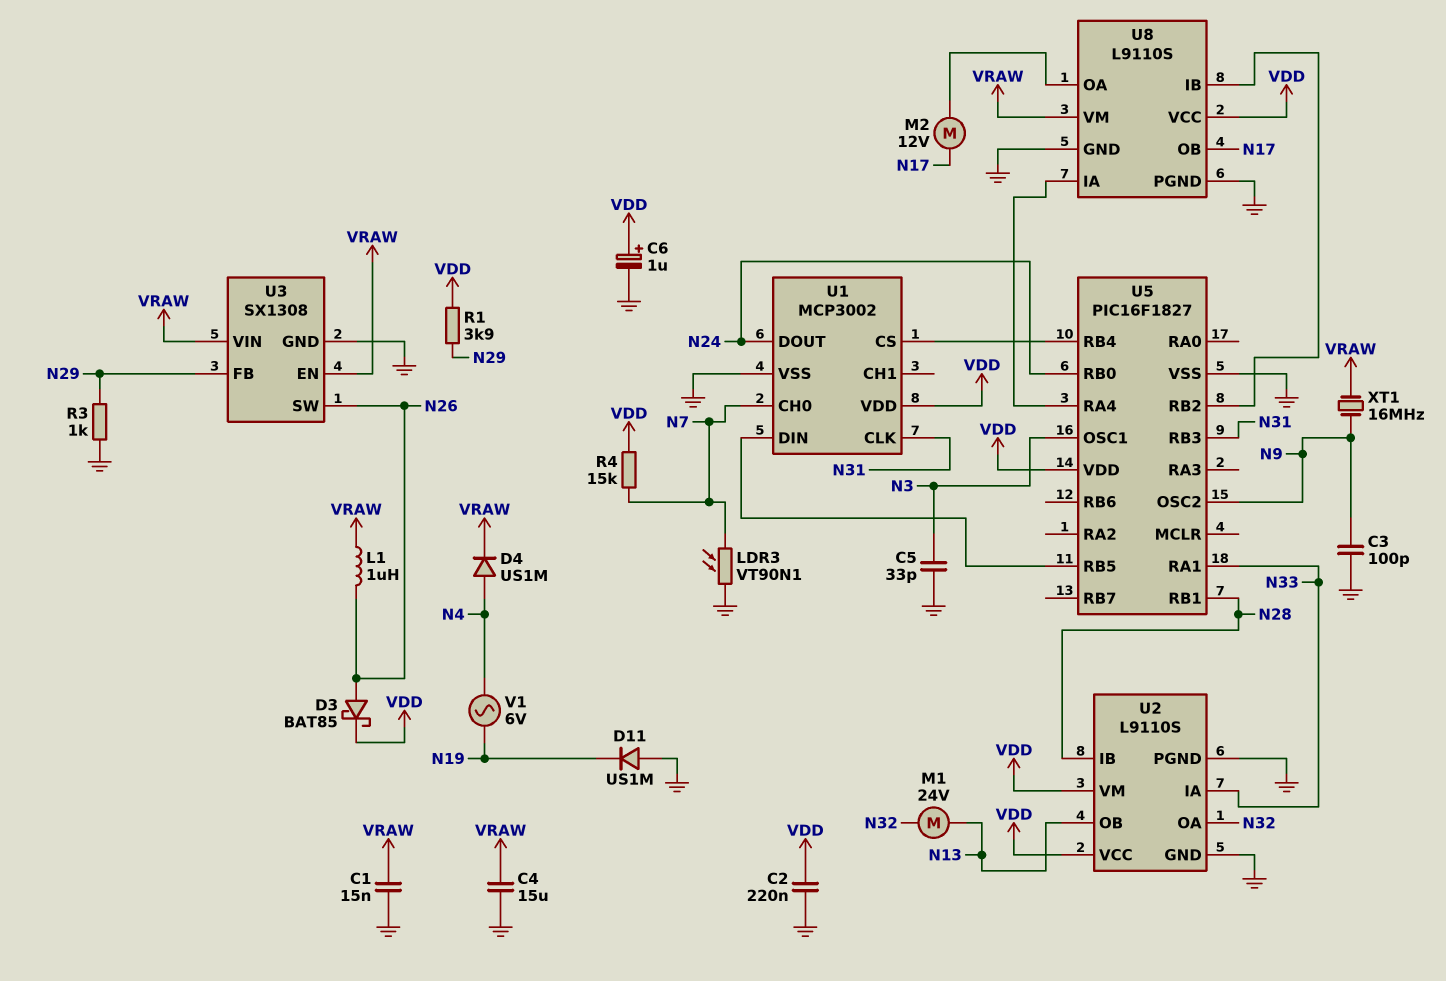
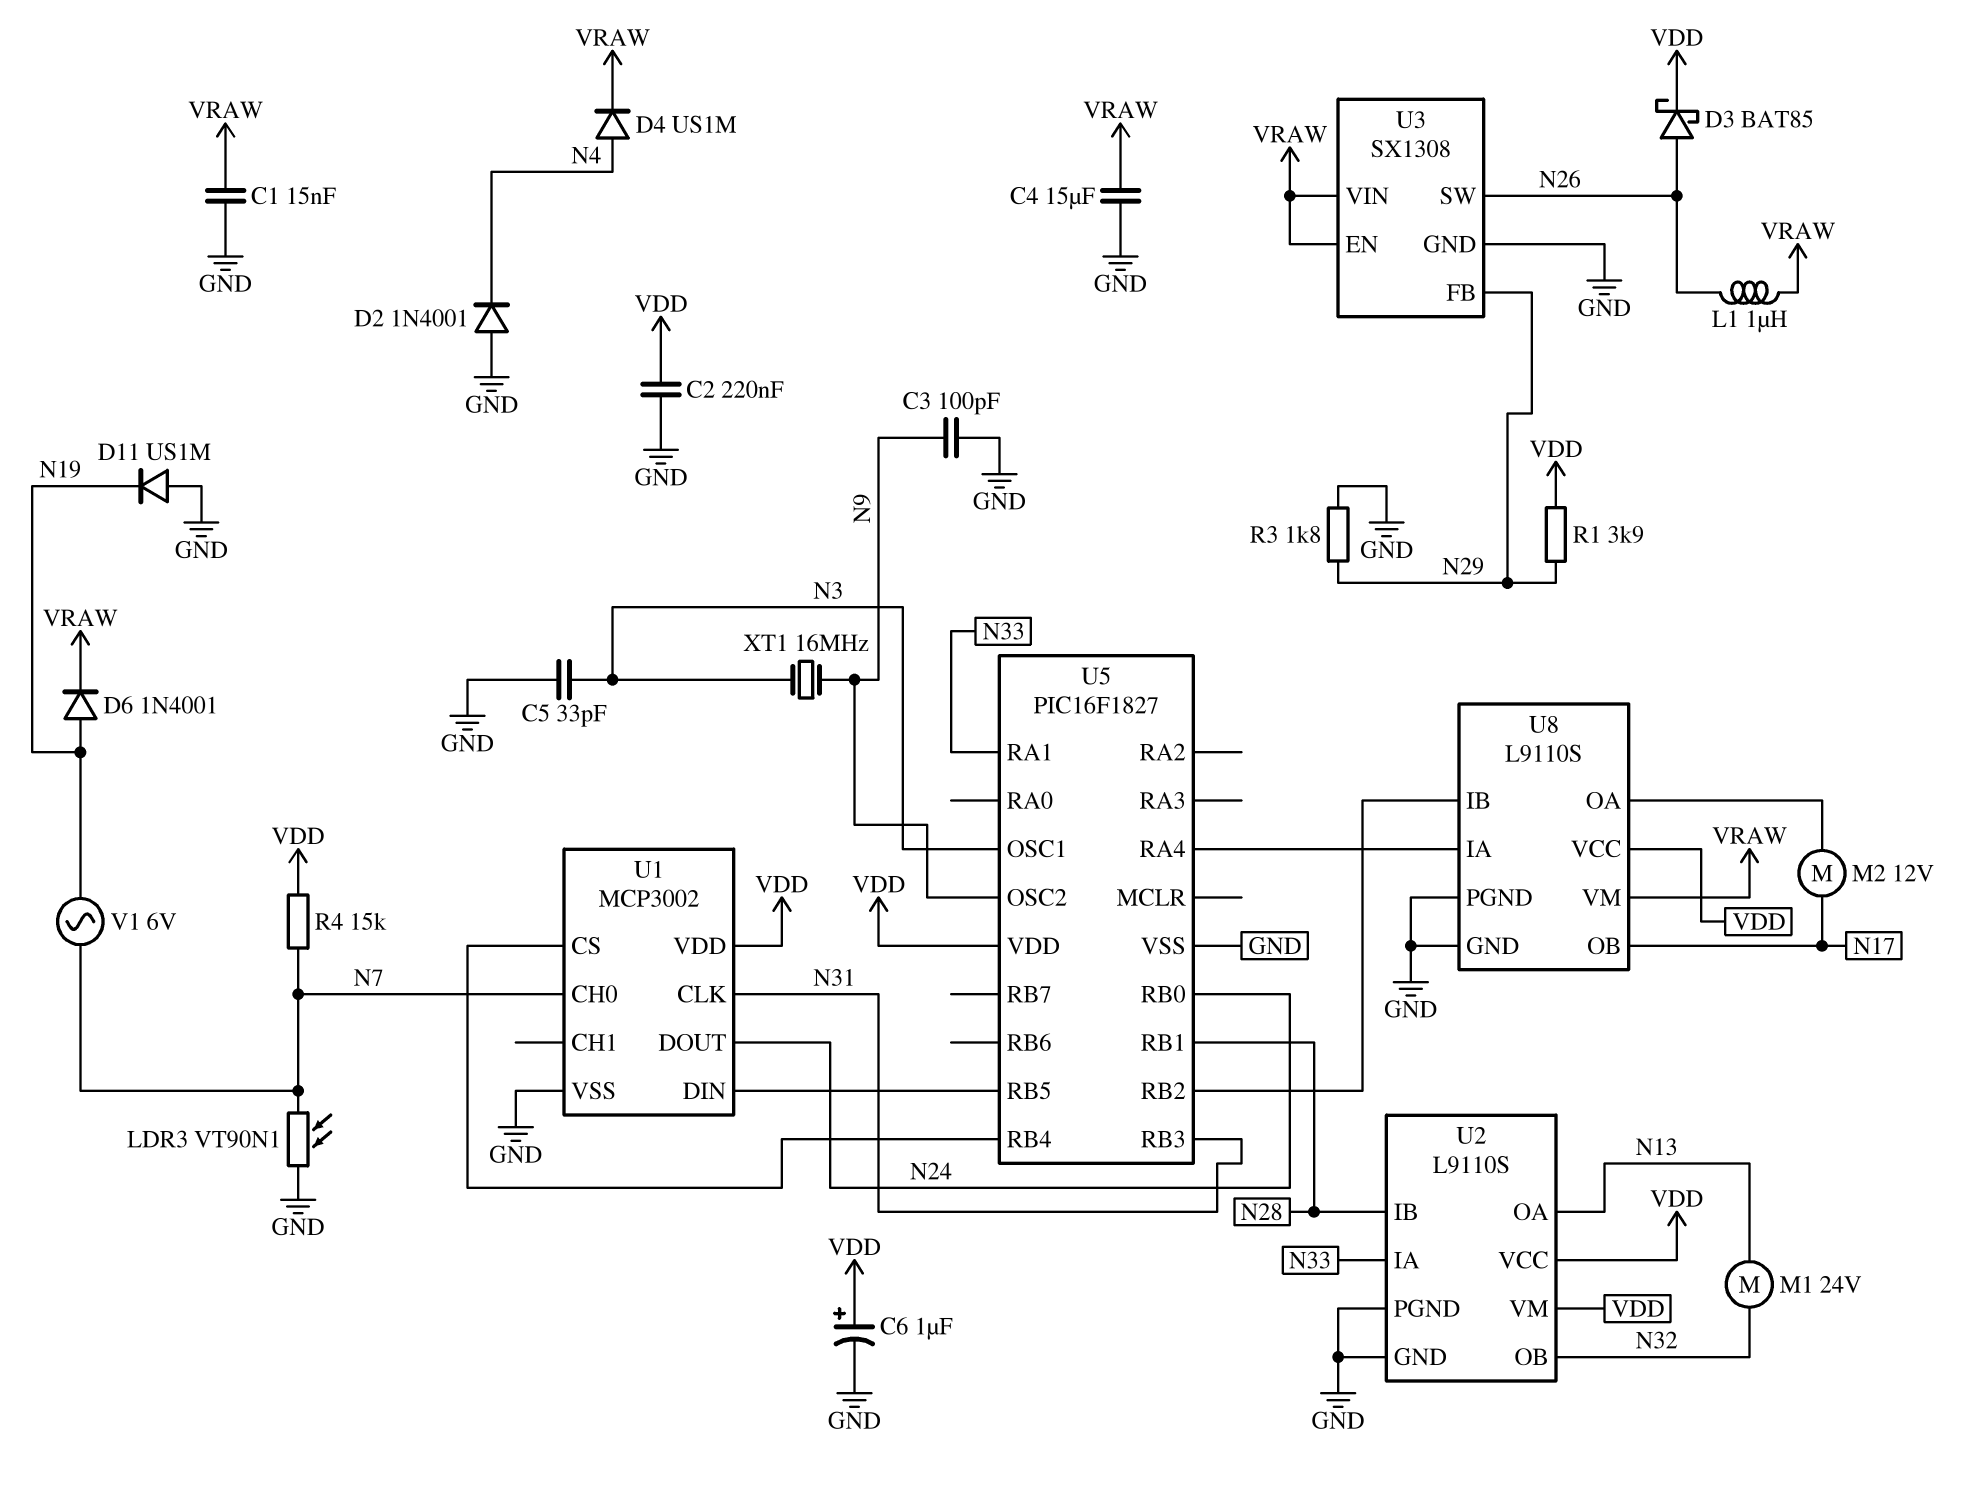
D2: none -> diode 1N4001 (A GND, K N4)
D6: none -> diode 1N4001 (A N19, K VRAW)
R3: 1k (GND, N29) -> 1.8k (GND, N29)
U2 pin OA: N32 -> N13
U2 pin OB: N13 -> N32
V1: AC 6V (N4, N19) -> AC 6V (N7, N19)
XT1: 16MHz (N9, VRAW) -> 16MHz (N3, N9)

